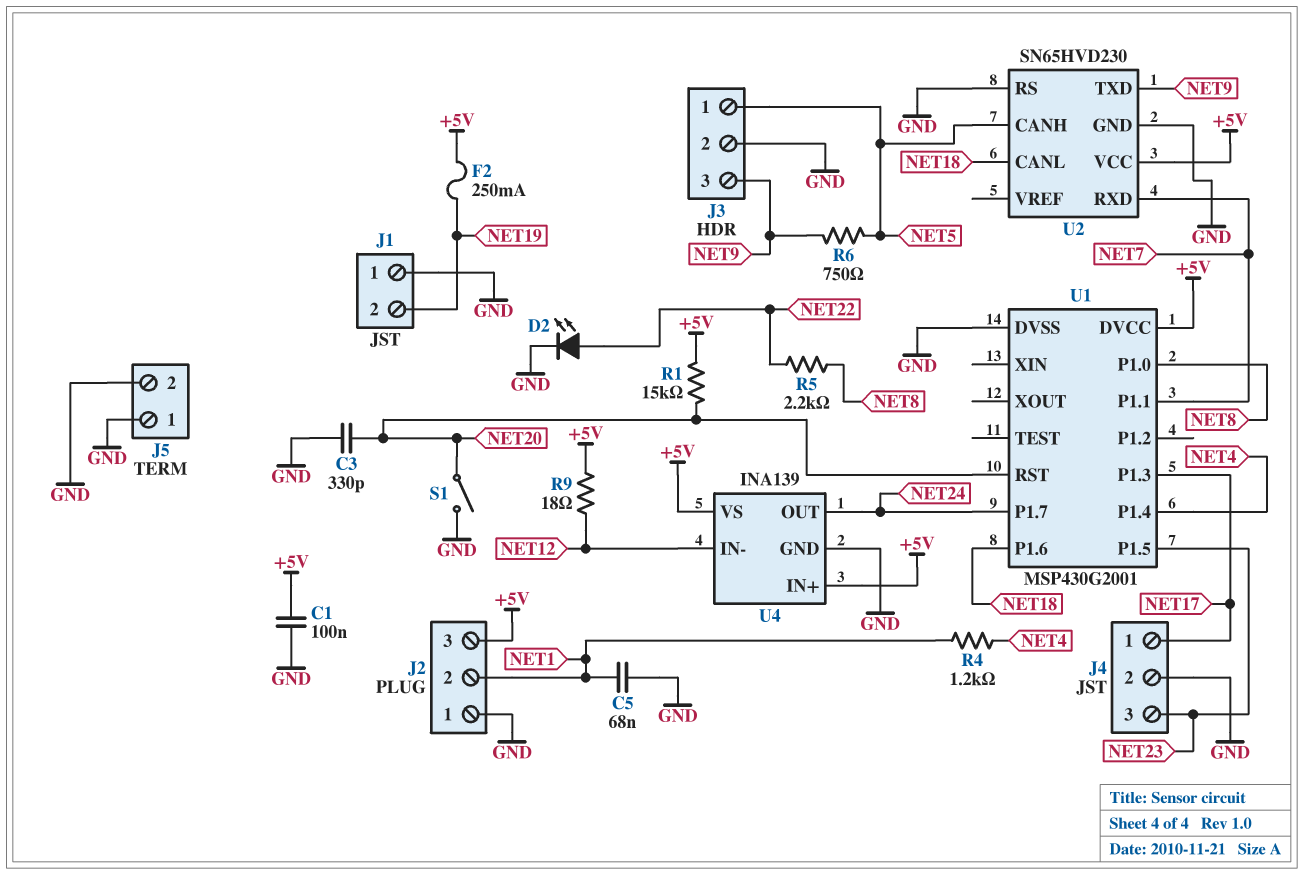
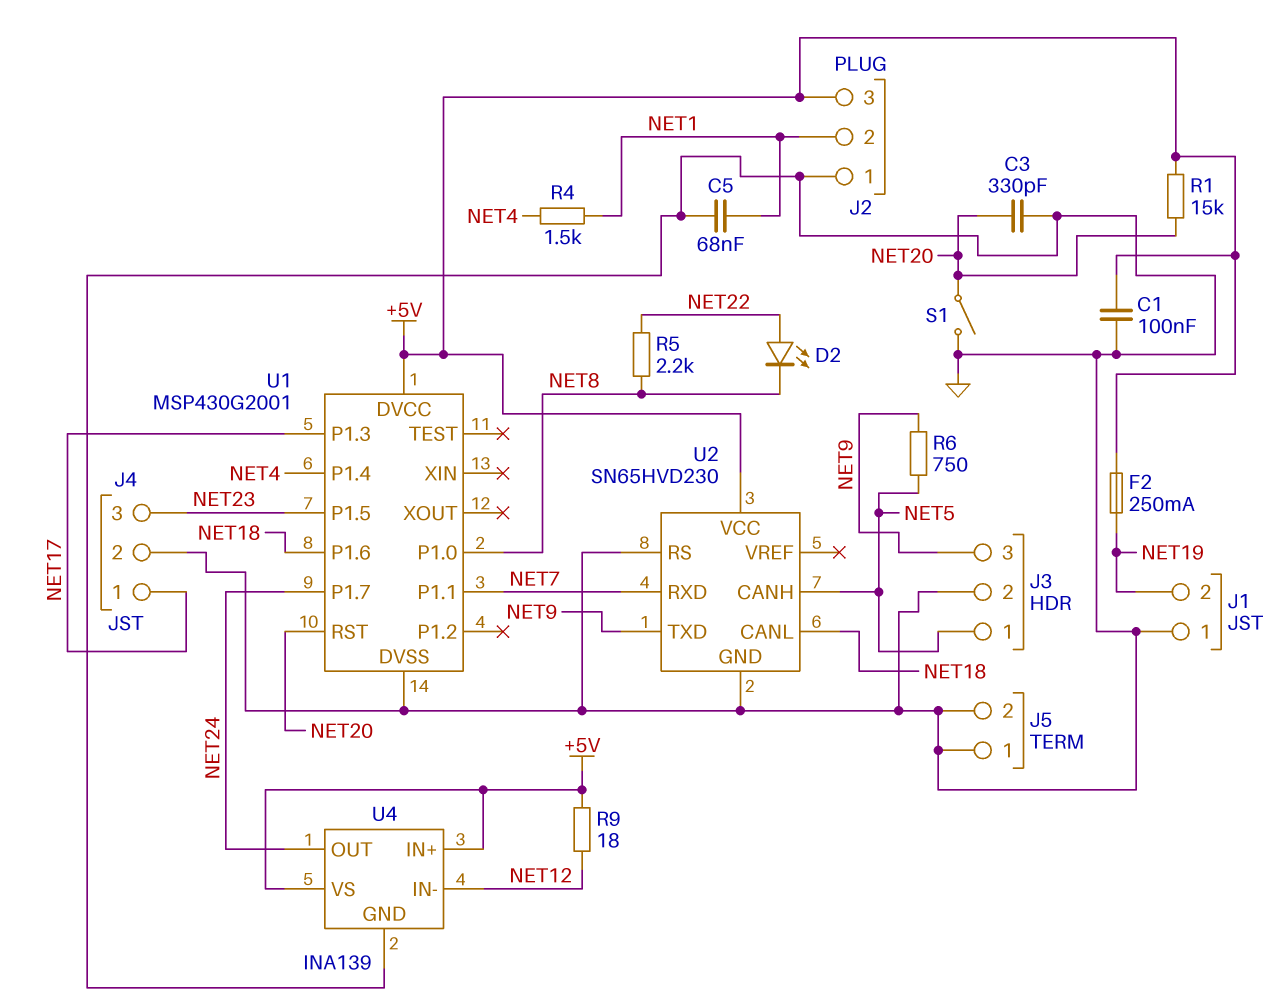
D2: LED (A NET22, K GND) -> LED (A NET22, K NET8)
R4: 1.2k (NET1, NET4) -> 1.5k (NET1, NET4)

